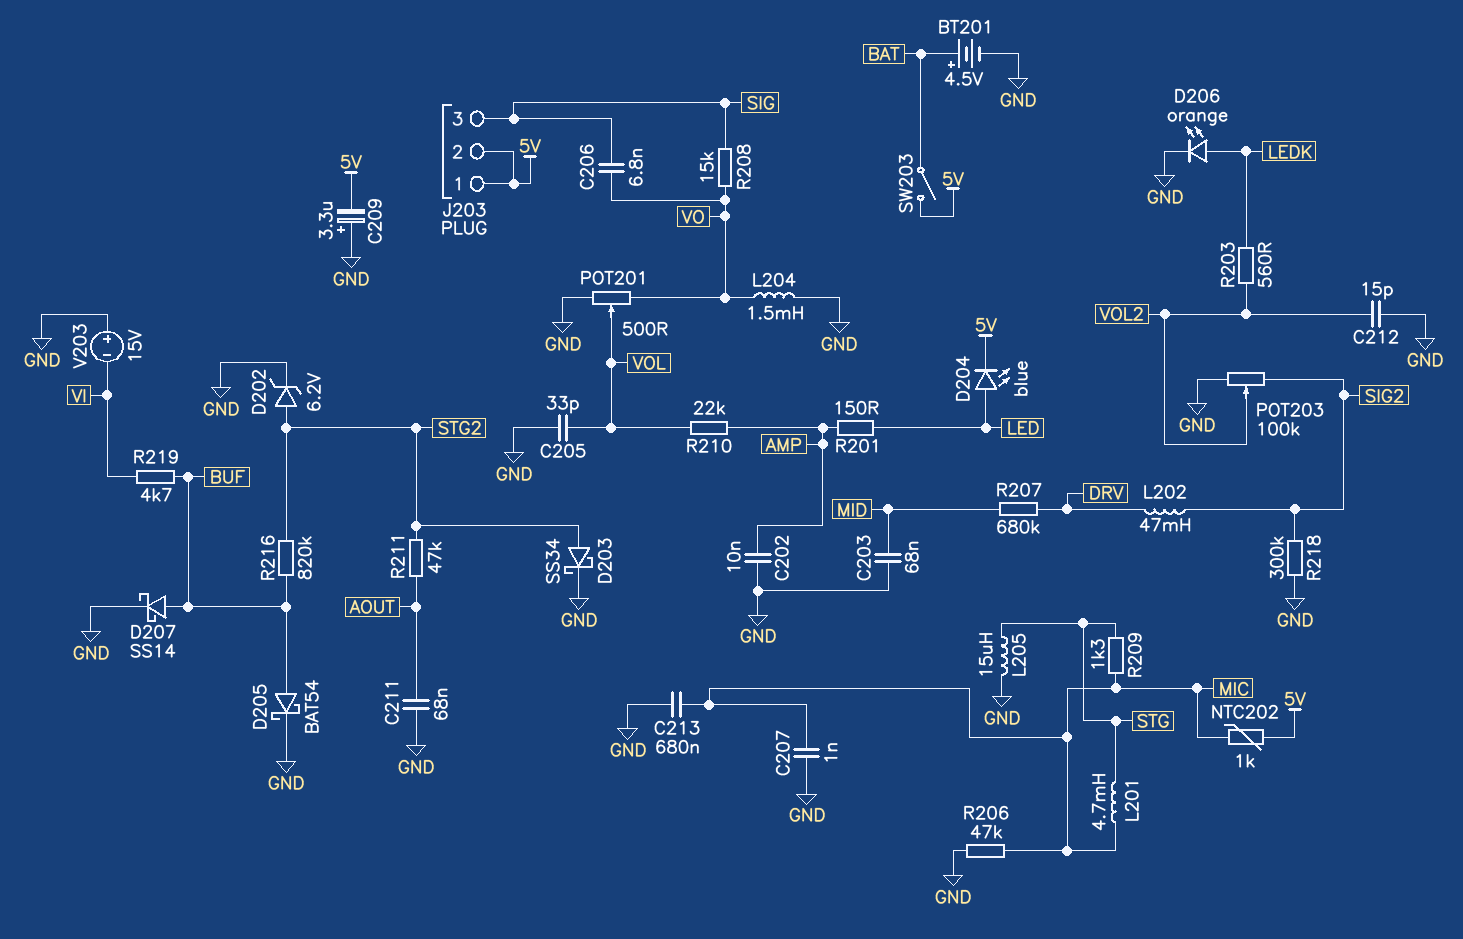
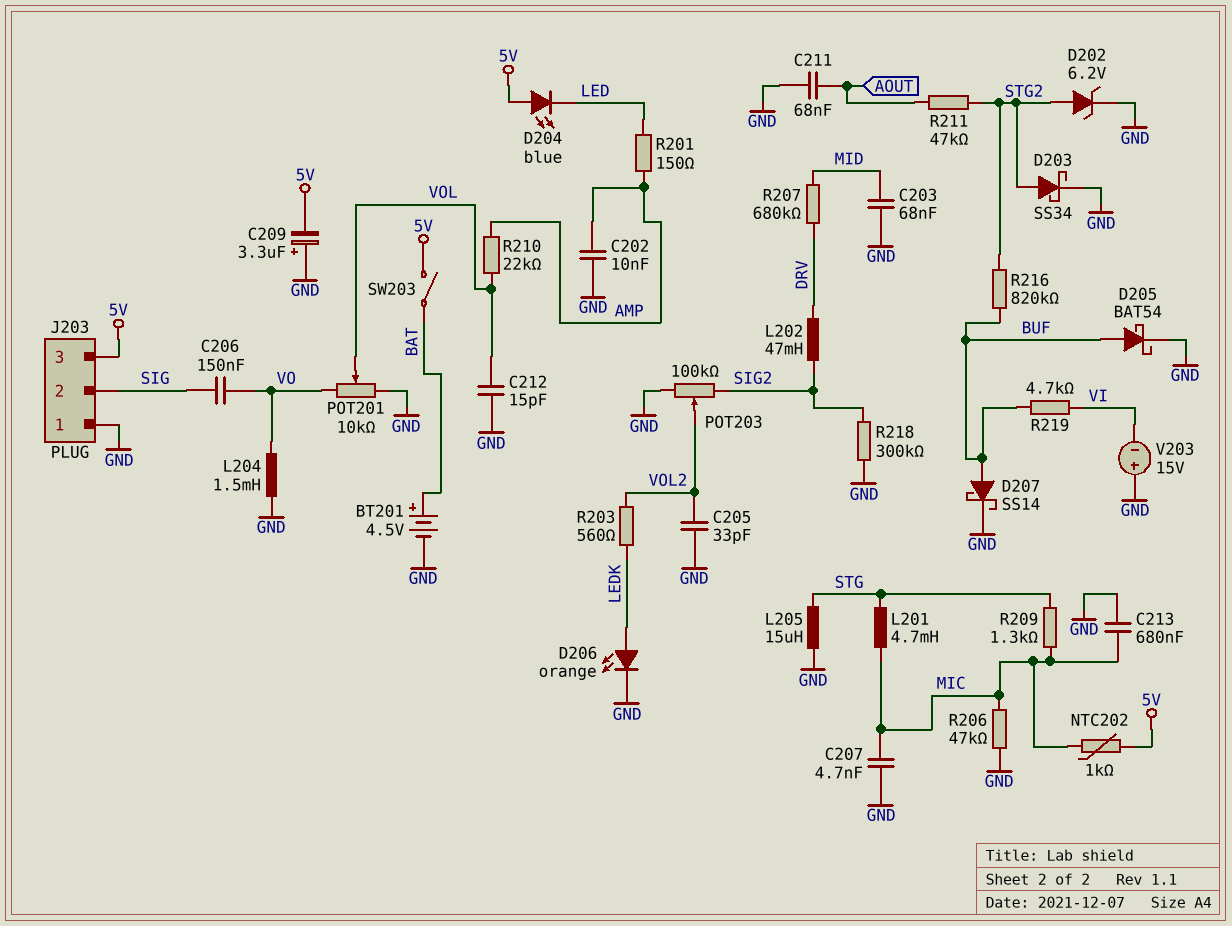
C205: 33pF (GND, VOL) -> 33pF (GND, VOL2)
C206: 6.8nF (SIG, VO) -> 150nF (SIG, VO)
C207: 1nF (GND, MIC) -> 4.7nF (GND, MIC)
C212: 15pF (GND, VOL2) -> 15pF (GND, VOL)
D204: LED blue (A LED, K 5V) -> LED blue (A 5V, K LED)
J203 pin 1: 5V -> GND
J203 pin 2: 5V -> SIG
J203 pin 3: SIG -> 5V
POT201: 500 (GND, VO, wiper VOL) -> 10k (GND, VO, wiper VOL)
R208: 15k (SIG, VO) -> none

